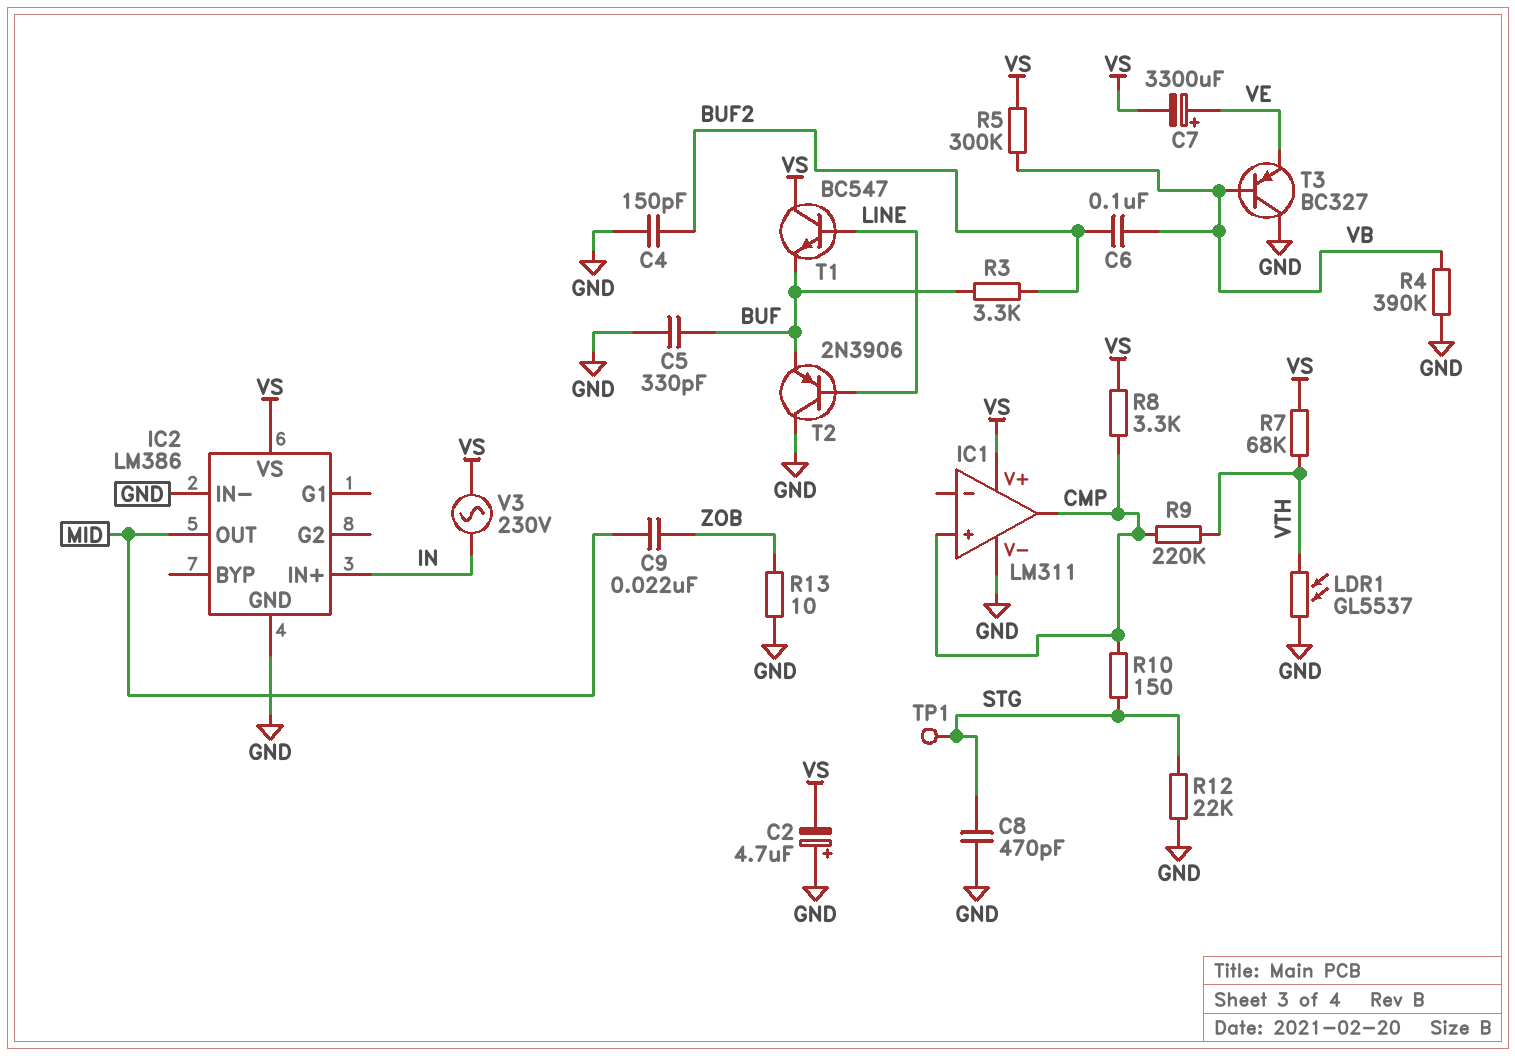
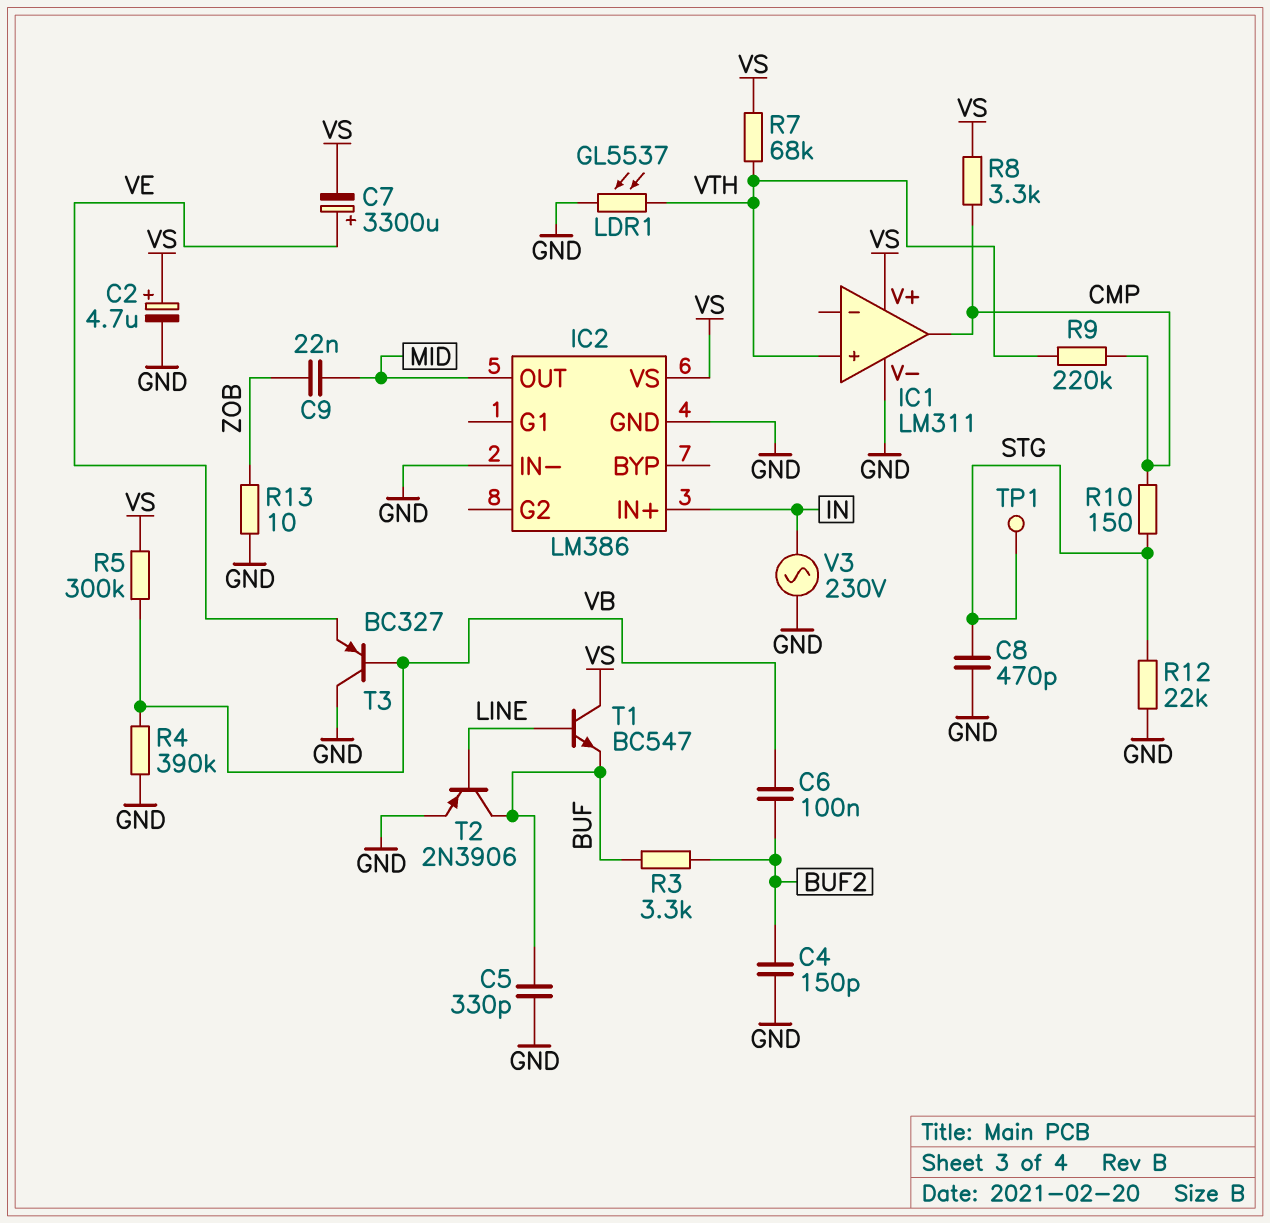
C2: 4.7uF (plus GND, minus VS) -> 4.7uF (plus VS, minus GND)
IC1 pin in+: CMP -> VTH
T2: PNP 2N3906 (B LINE, C GND, E BUF) -> PNP 2N3906 (B LINE, C BUF, E GND)
V3: AC 230V (IN, VS) -> AC 230V (GND, IN)

